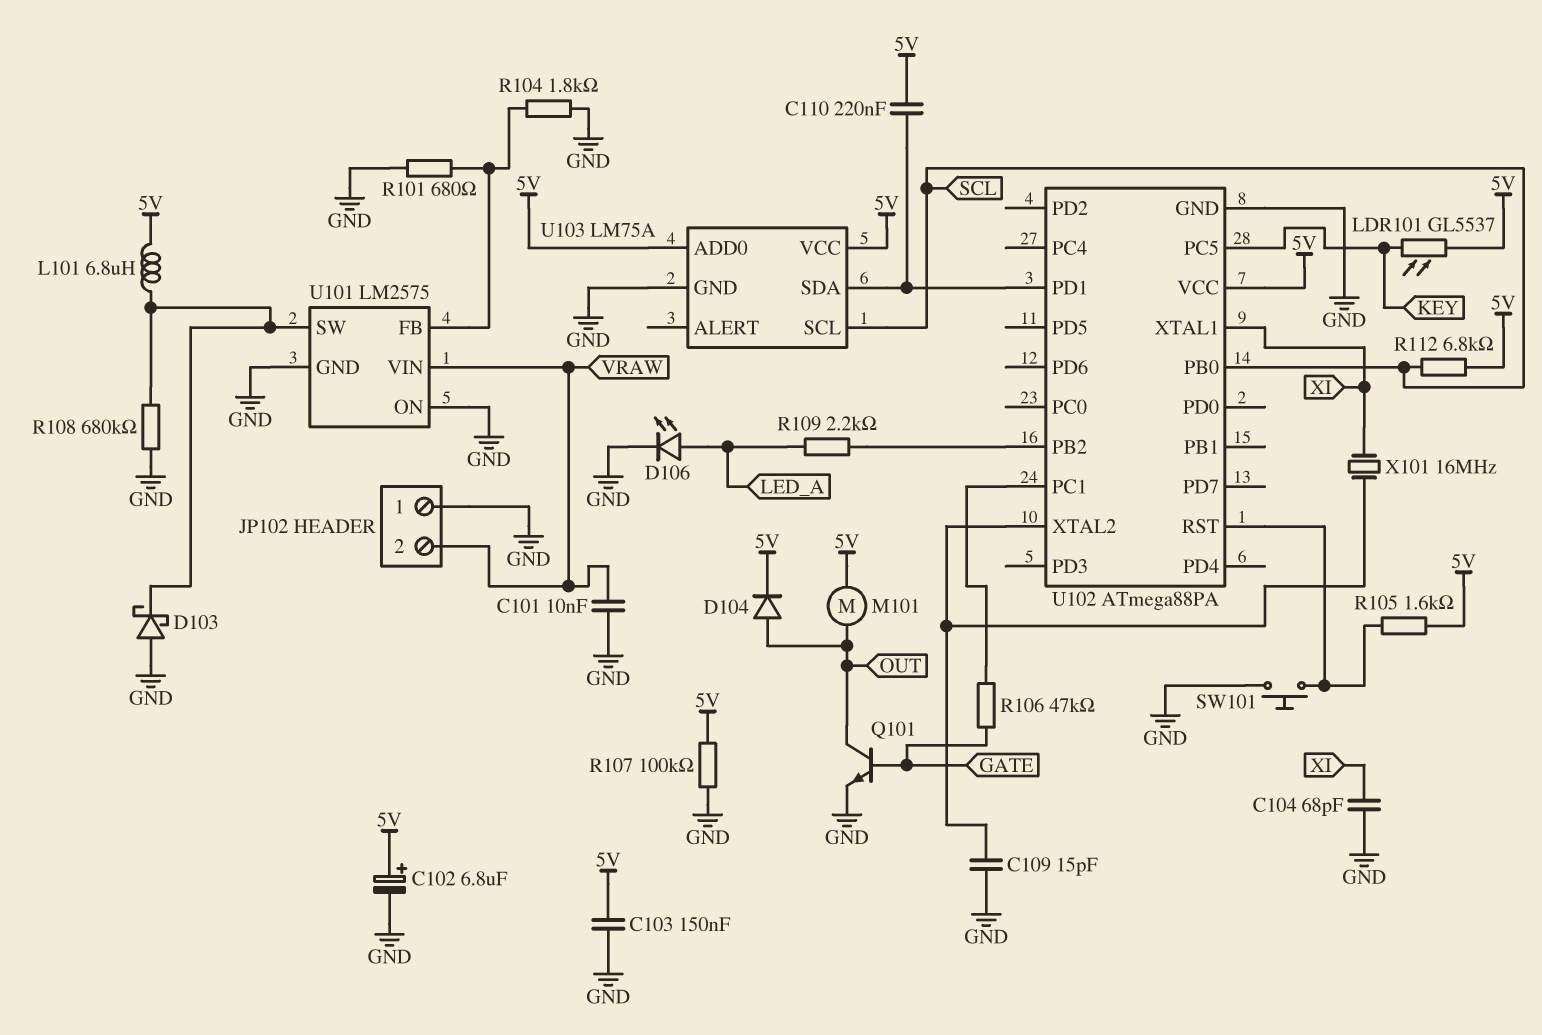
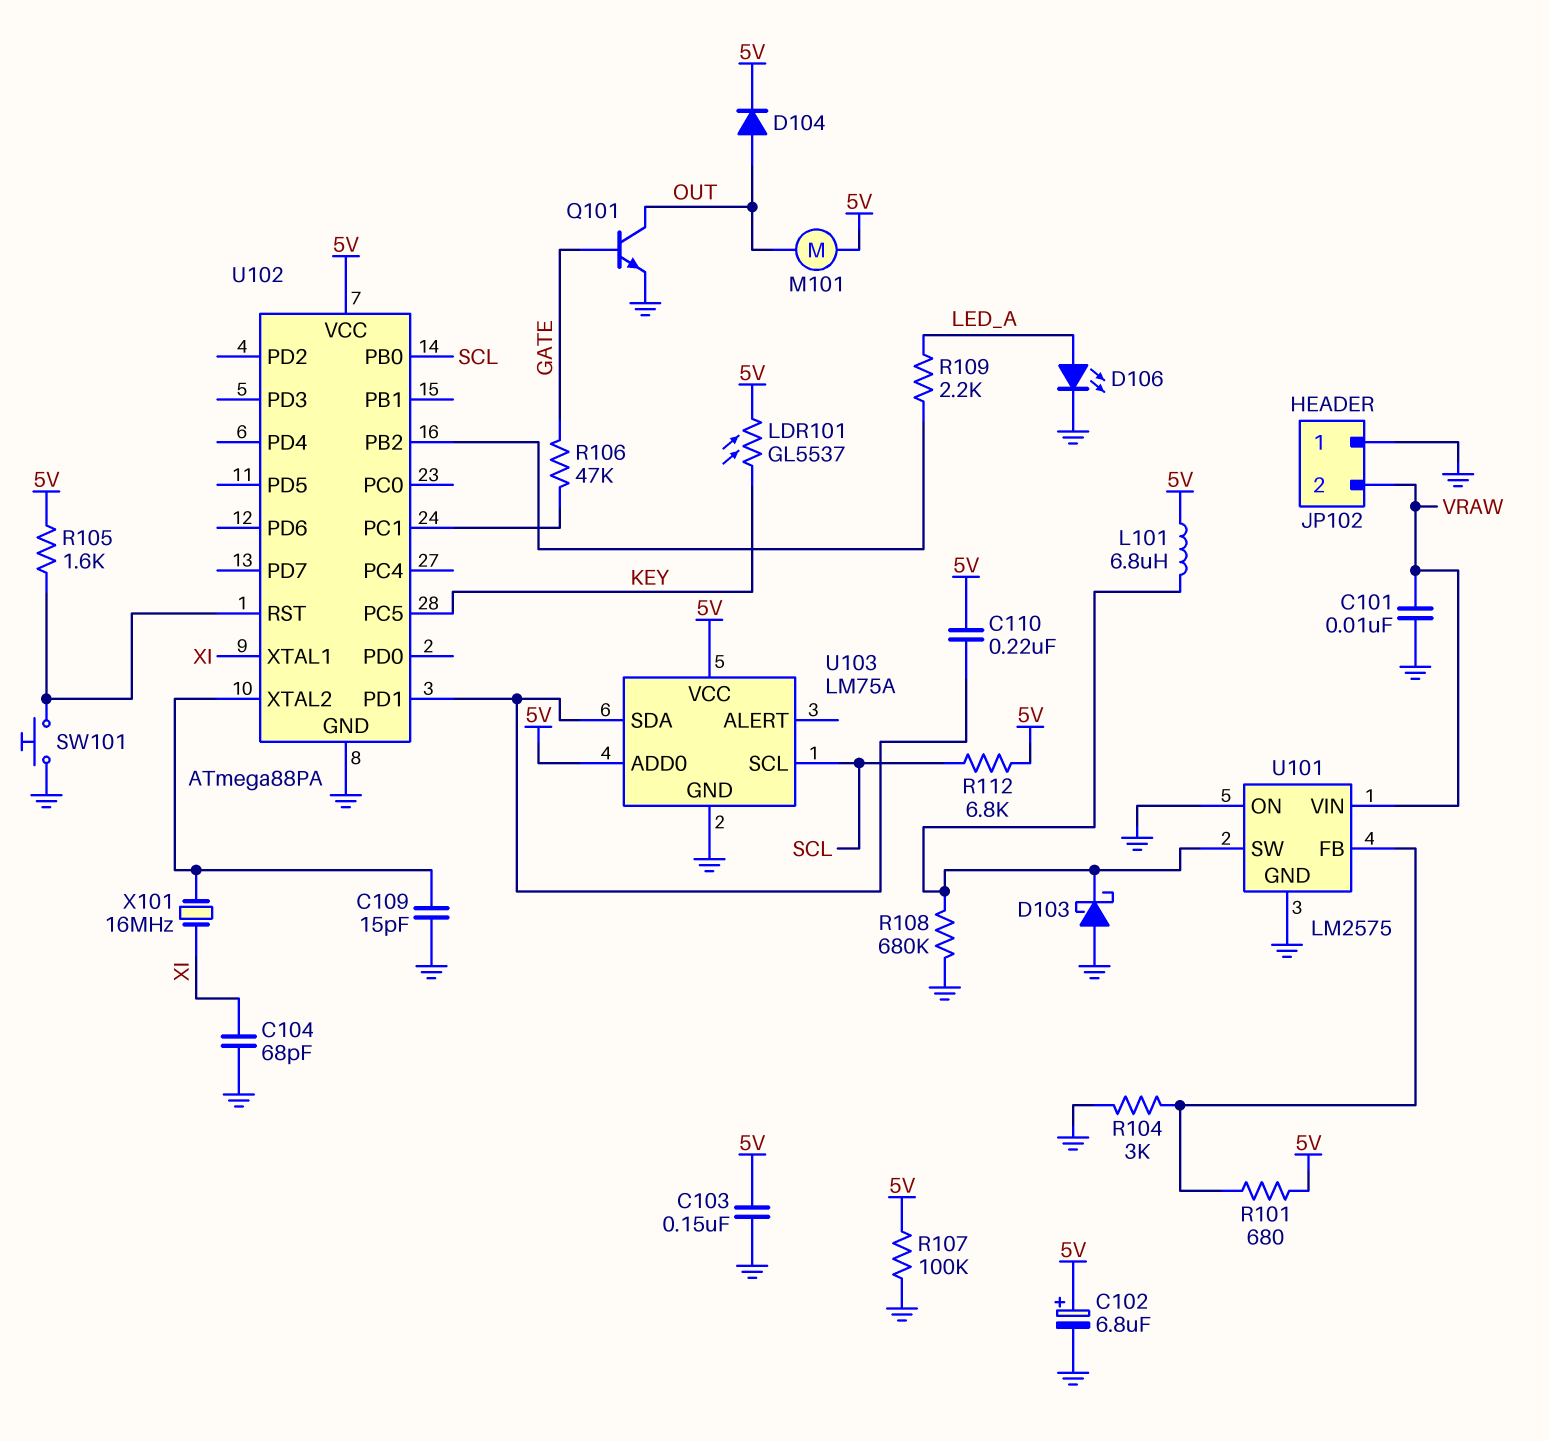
R101: 680 (GND, U101/FB) -> 680 (5V, U101/FB)
R104: 1.8k (GND, U101/FB) -> 3k (GND, U101/FB)

